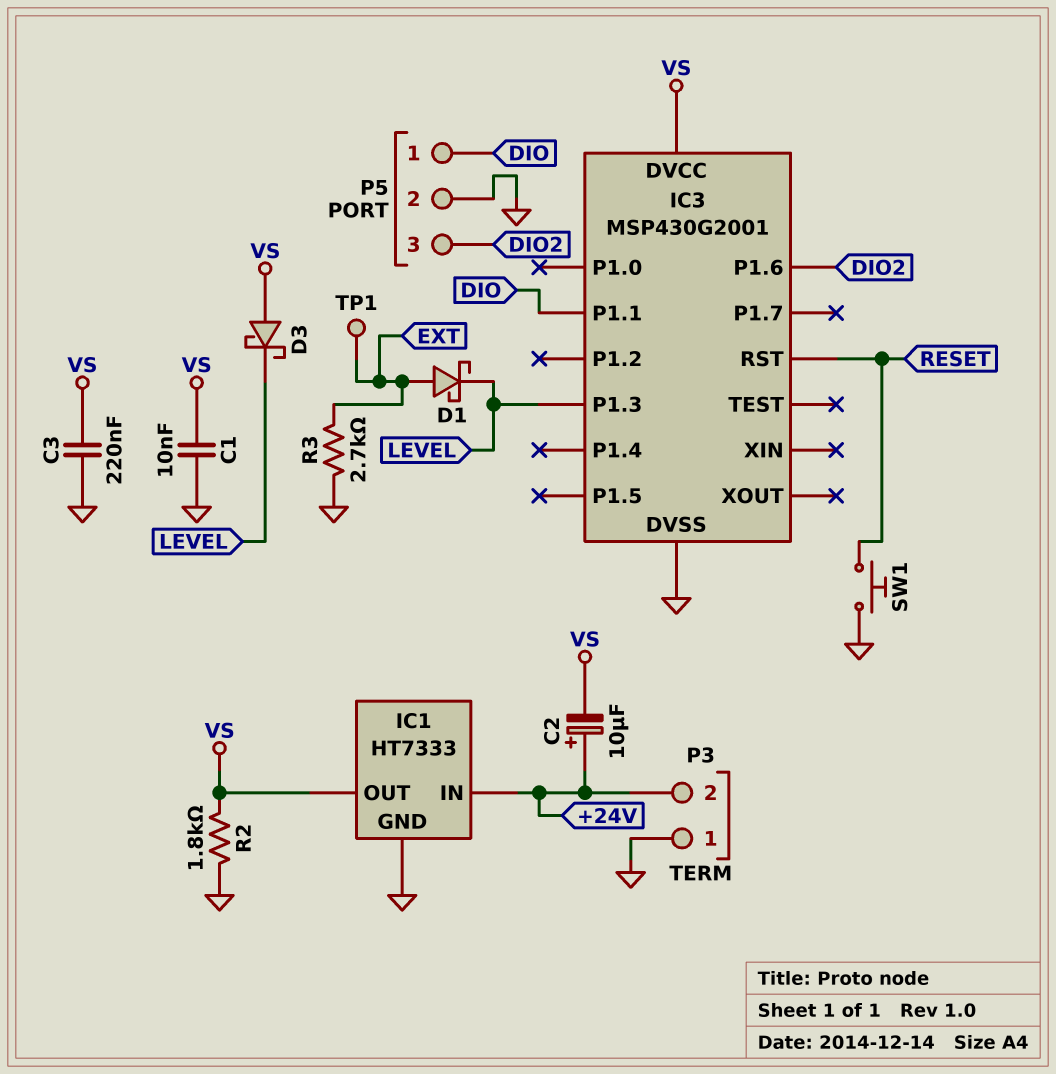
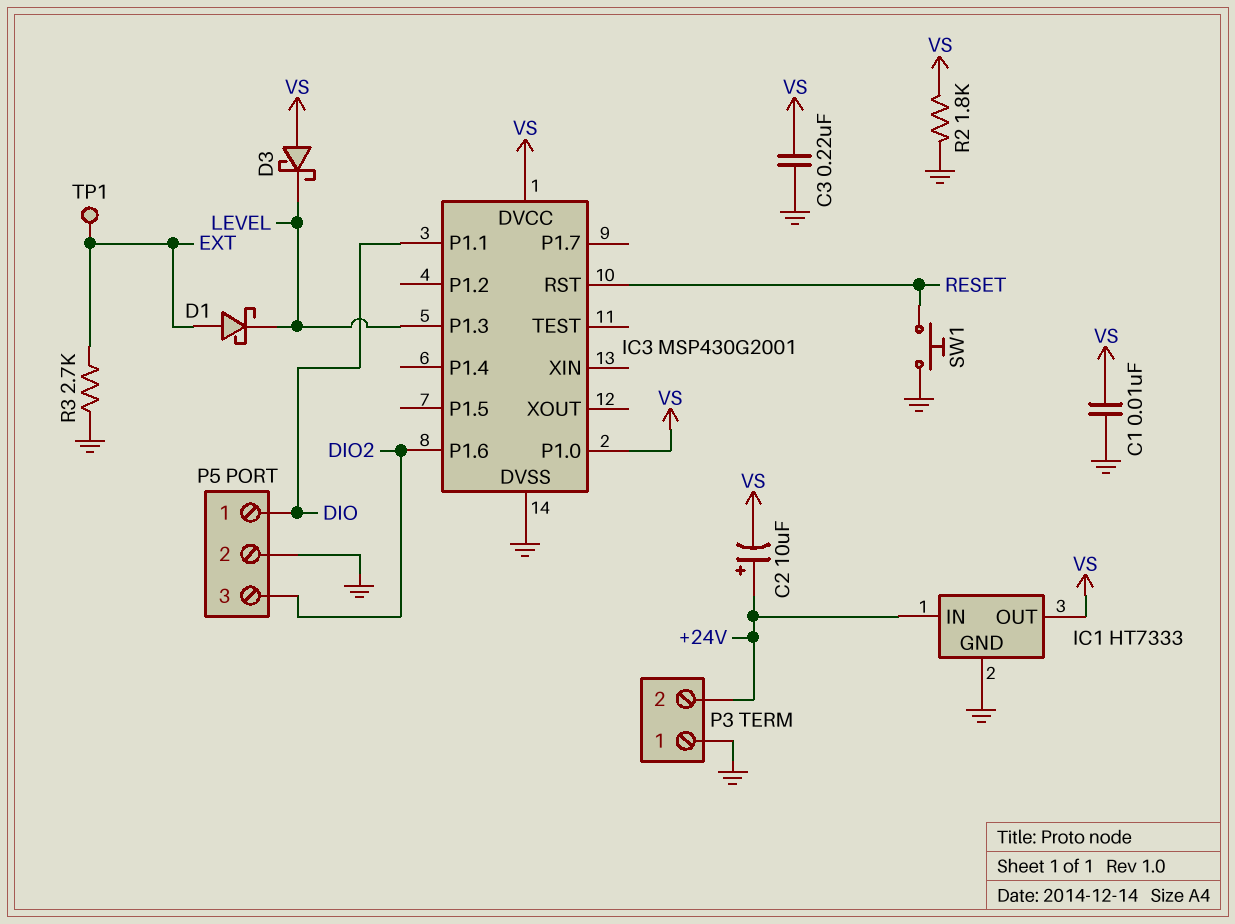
IC3 pin P1.0: none -> VS

